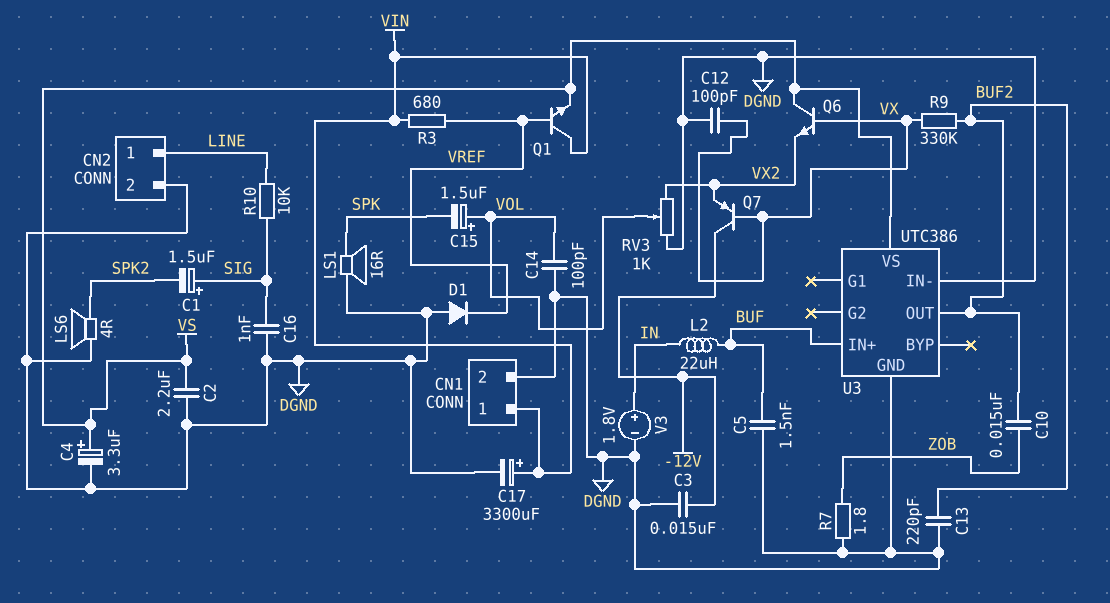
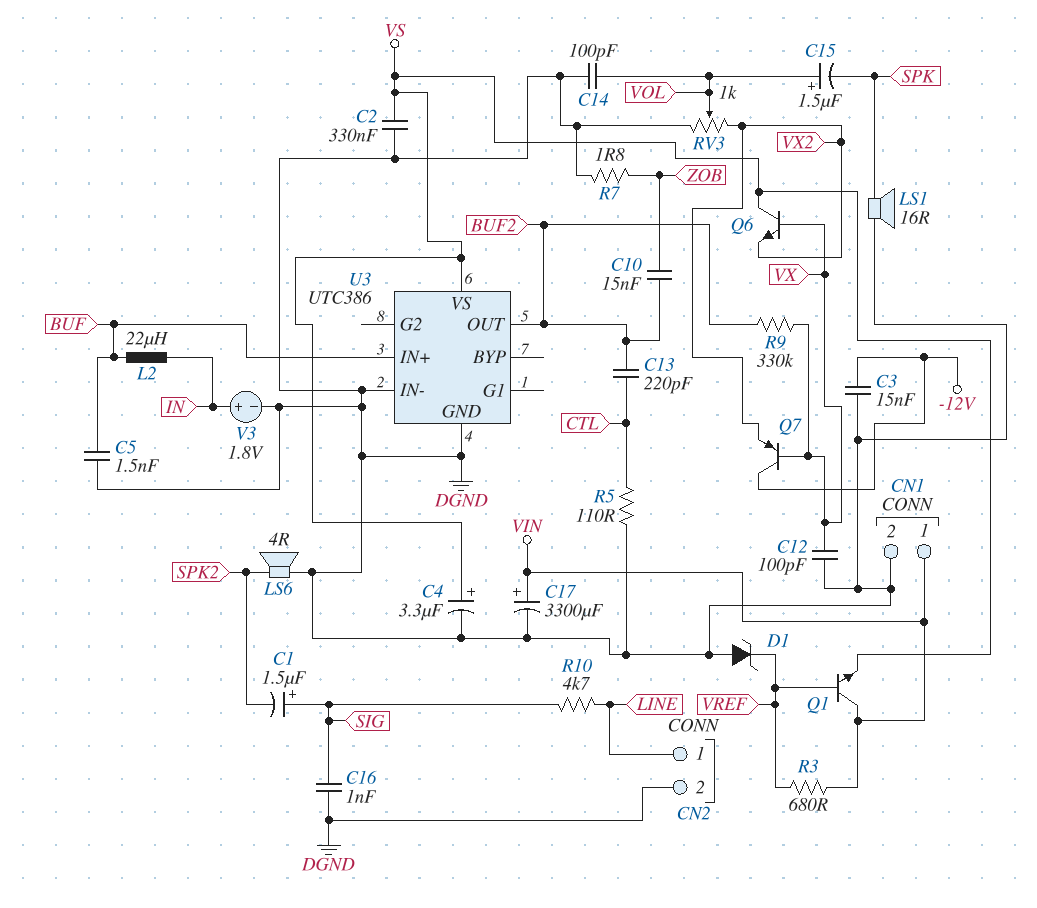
C2: 2.2uF (DGND, VS) -> 330nF (DGND, VS)
C13: 220pF (BUF2, DGND) -> 220pF (BUF2, CTL)
D1: diode (A DGND, K VREF) -> zener (A DGND, K VREF)
R5: none -> 110 (CTL, DGND)
R10: 10k (LINE, SIG) -> 4.7k (LINE, SIG)

